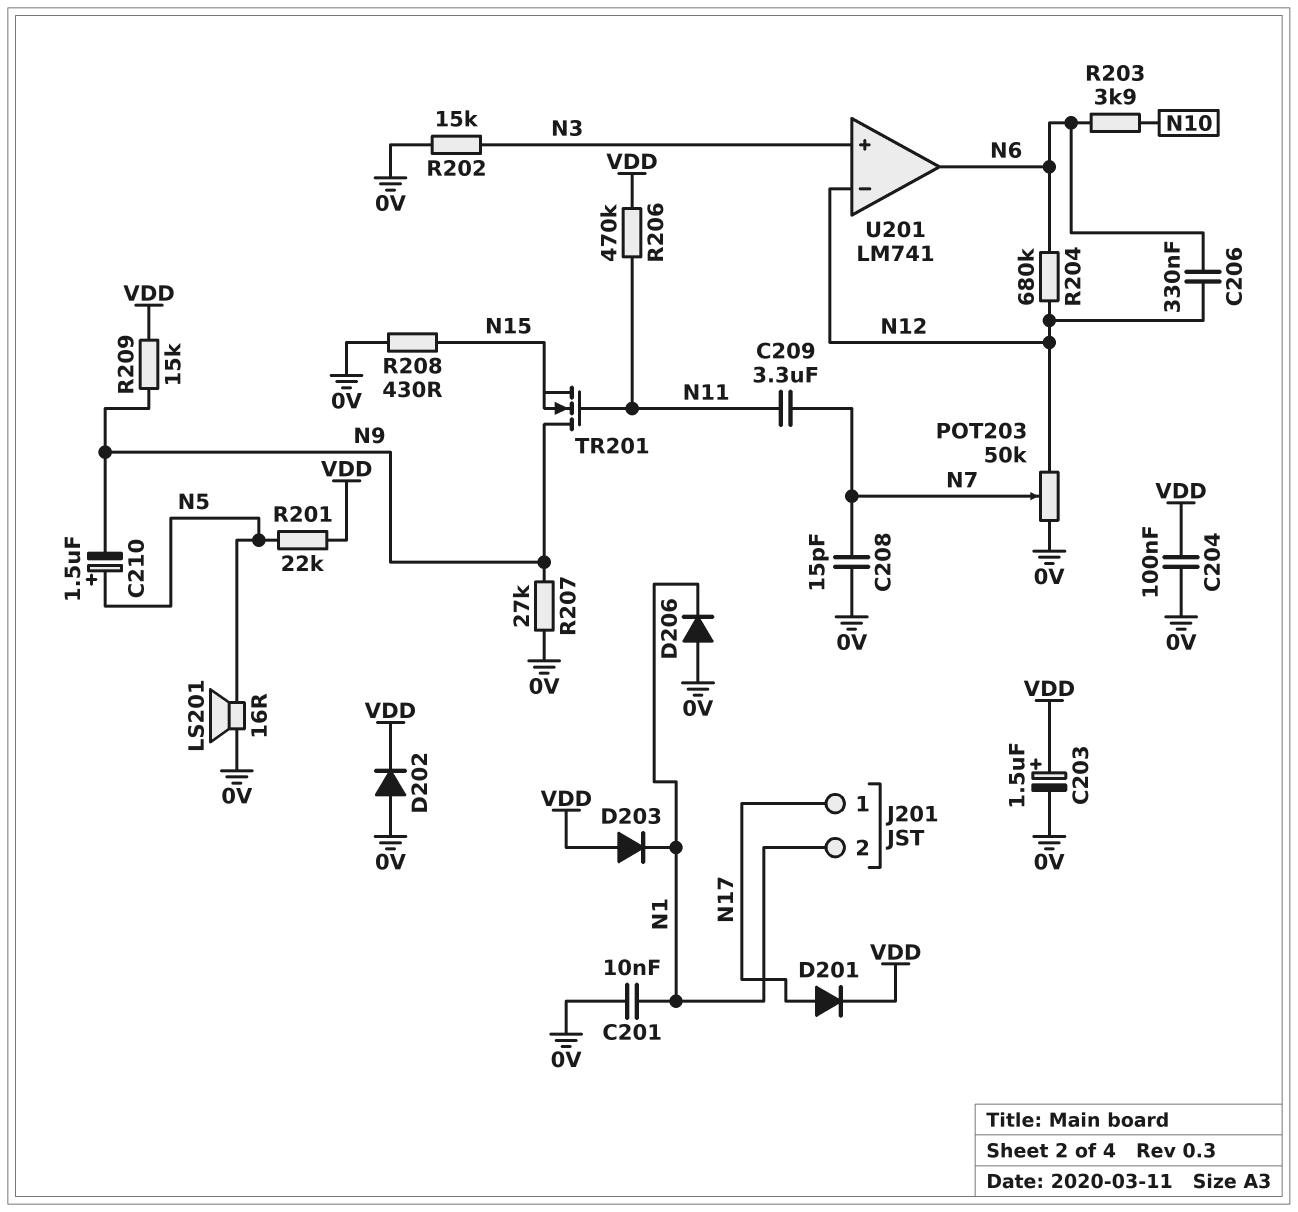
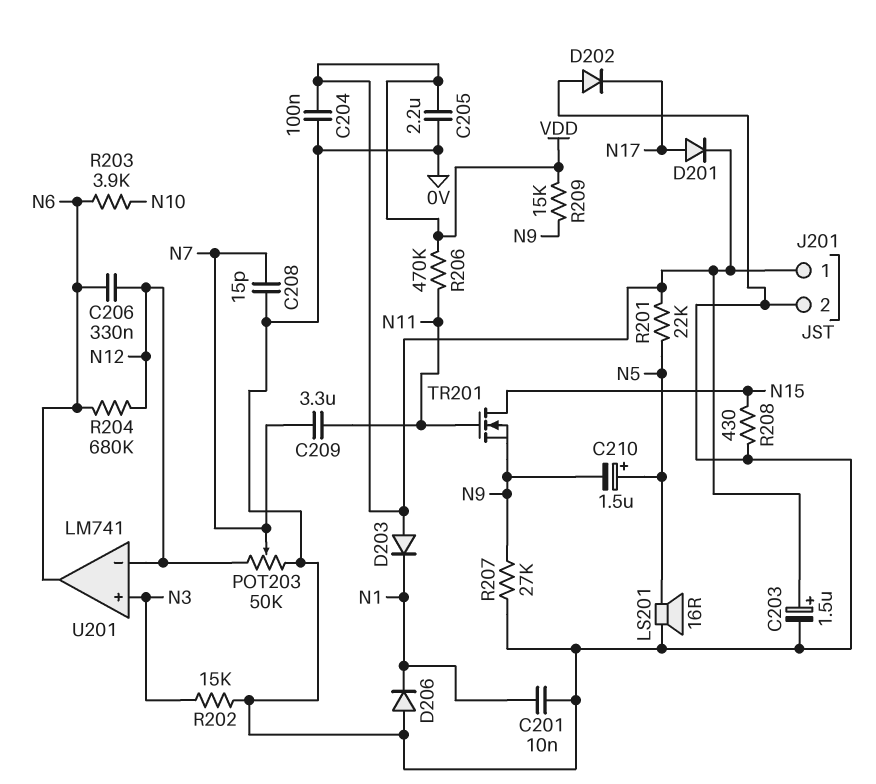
C205: none -> 2.2uF (0V, VDD)
D202: diode (A 0V, K VDD) -> diode (A 0V, K N17)
J201 pin 1: N17 -> VDD
J201 pin 2: N1 -> 0V
TR201: NMOS (G N11, D N9, S N15) -> NMOS (G N11, D N15, S N9)

